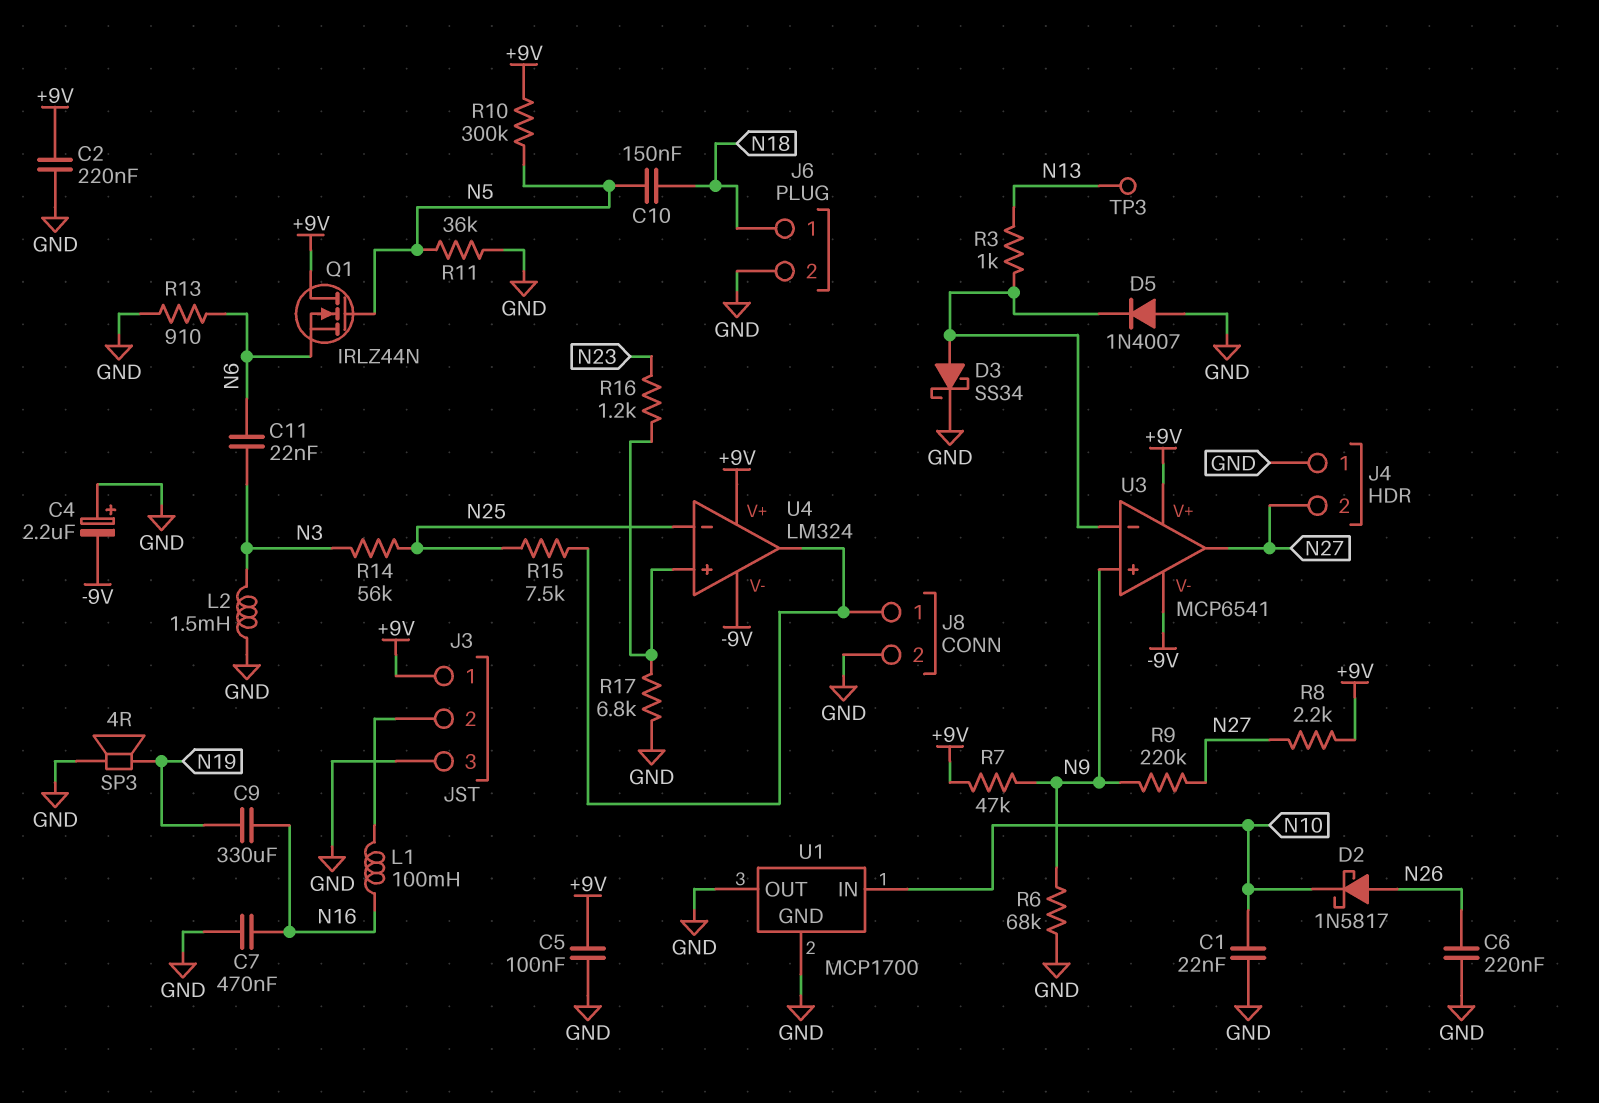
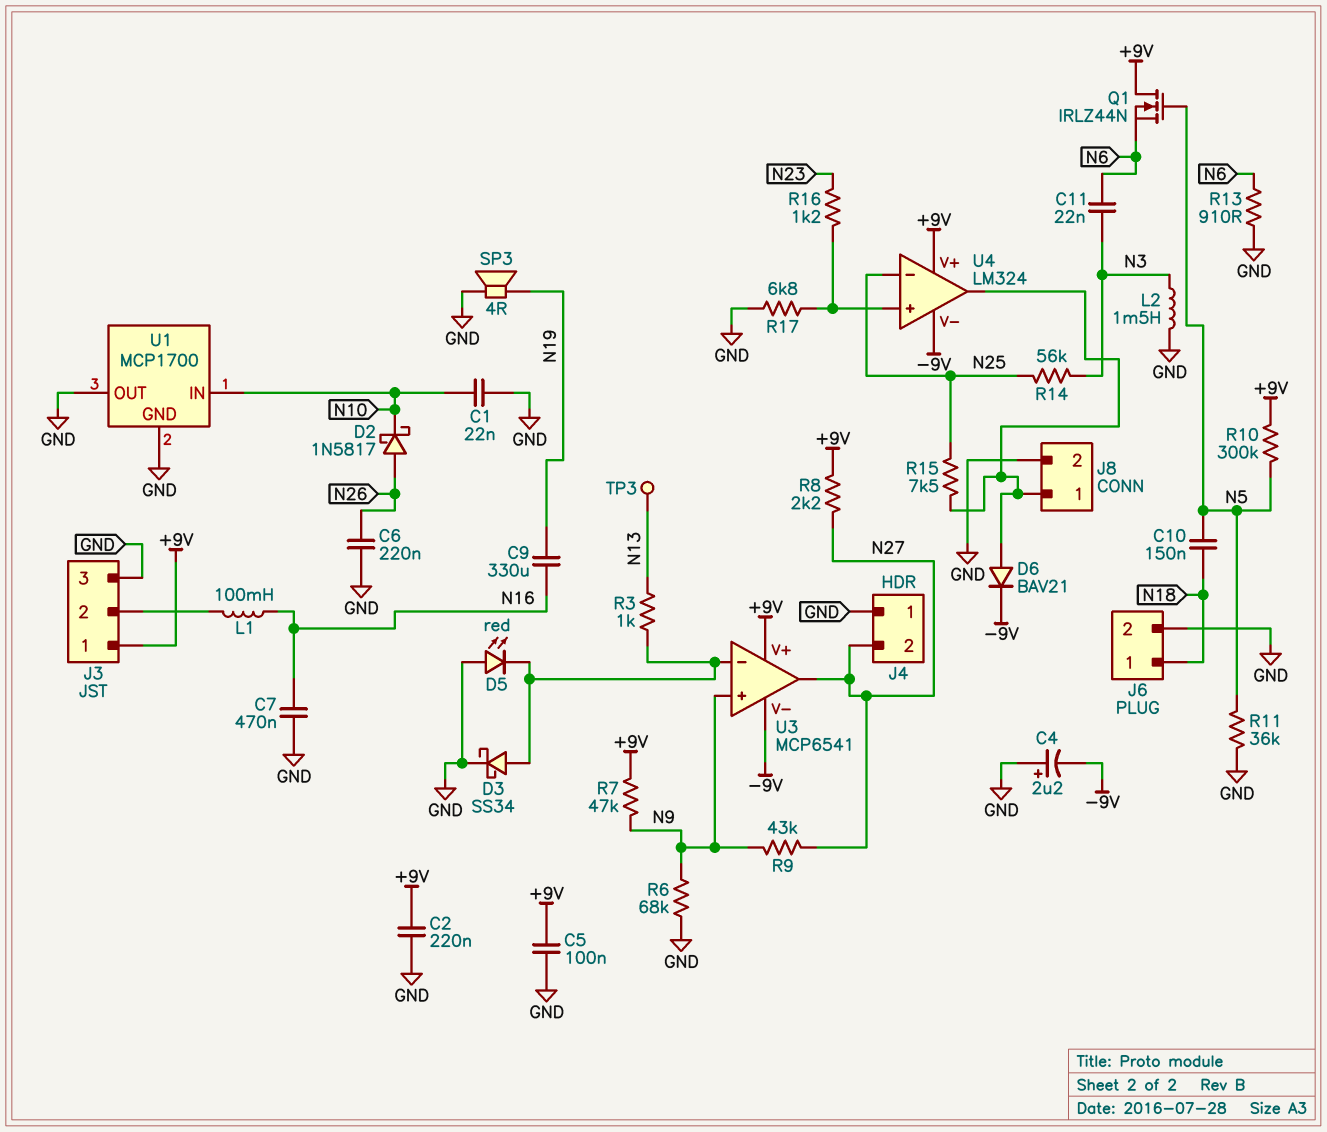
D5: diode 1N4007 (A GND, K U3/in-) -> LED red (A GND, K U3/in-)
D6: none -> diode BAV21 (A J8/1, K -9V)
R9: 220k (N9, N27) -> 43k (N9, N27)

